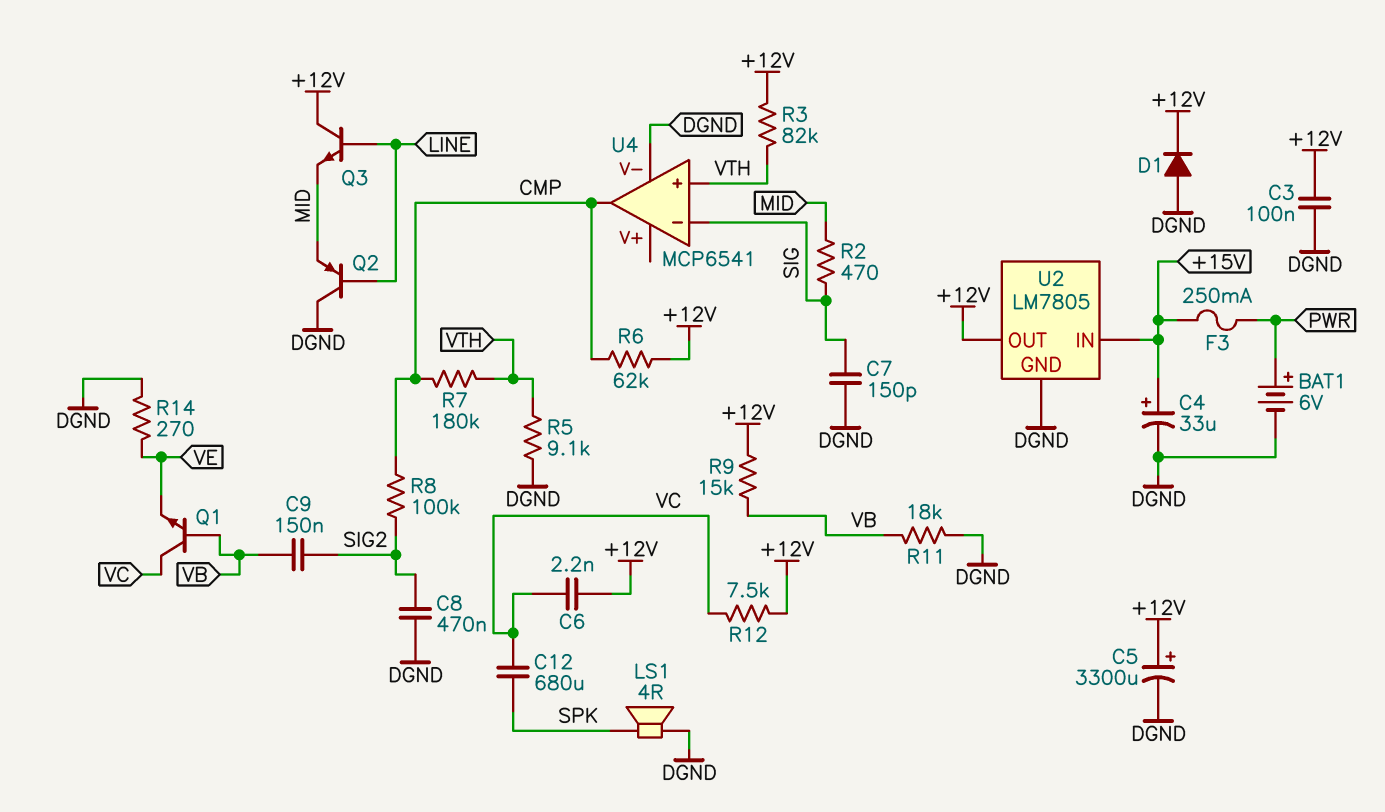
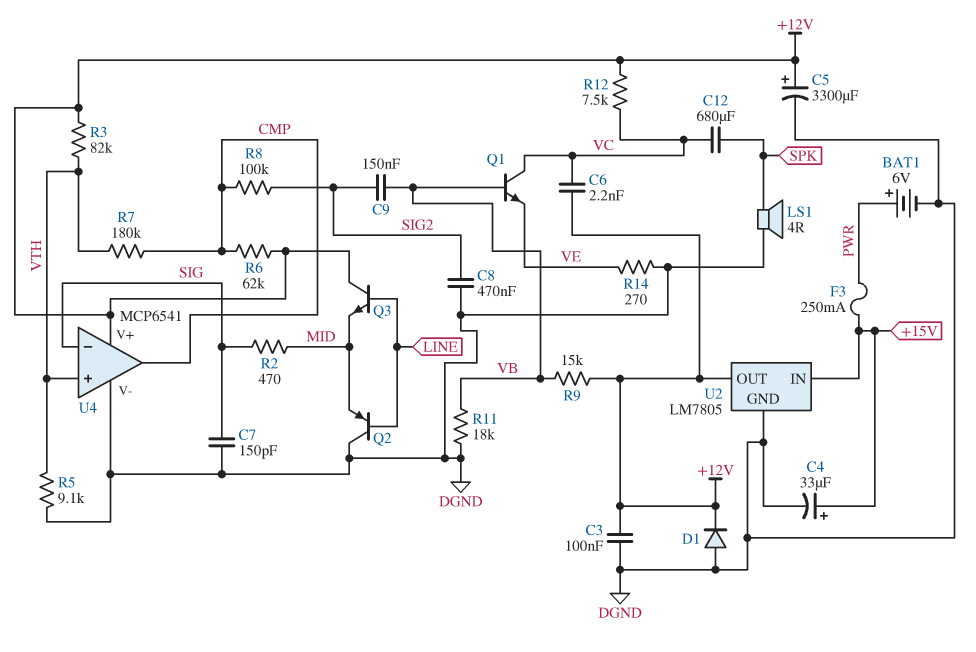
U4 pin V+: none -> +12V

